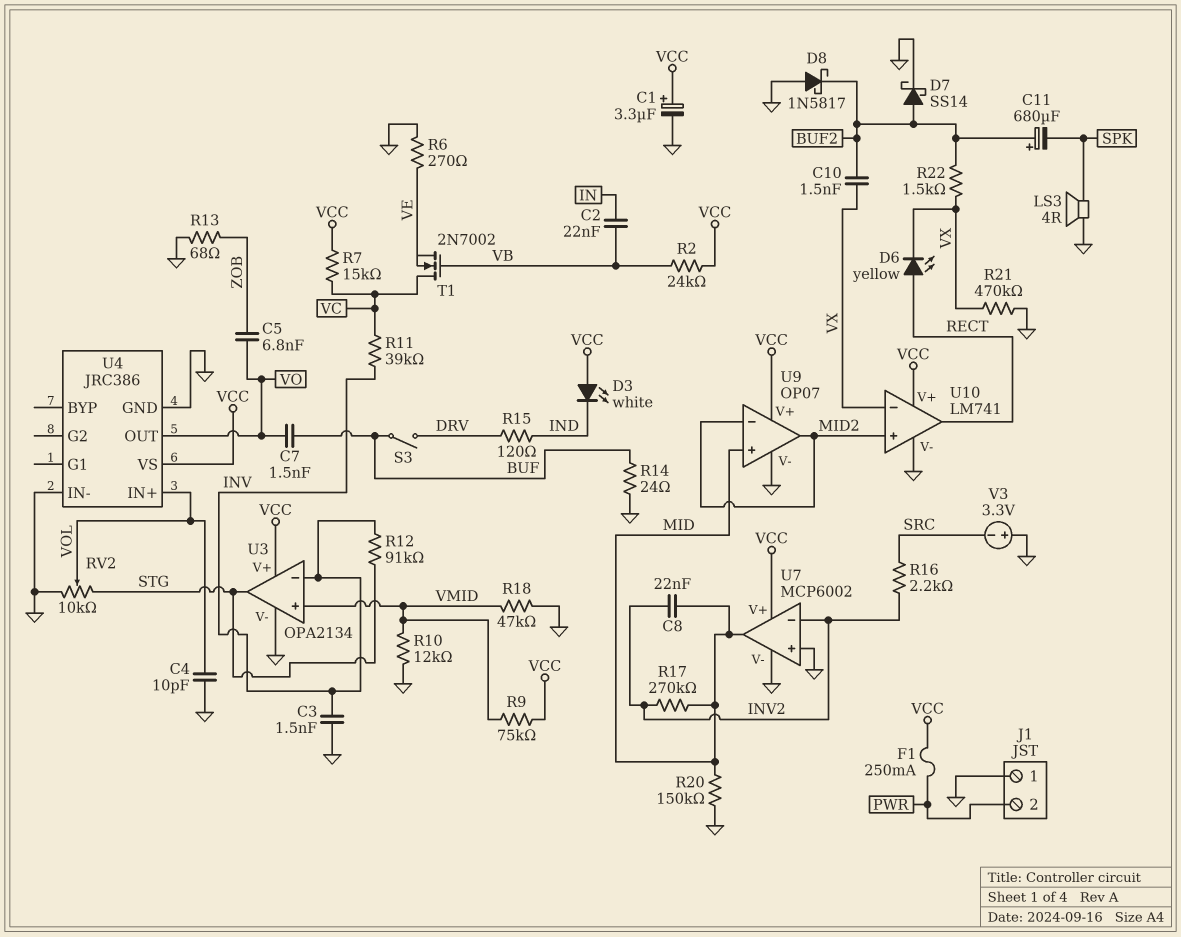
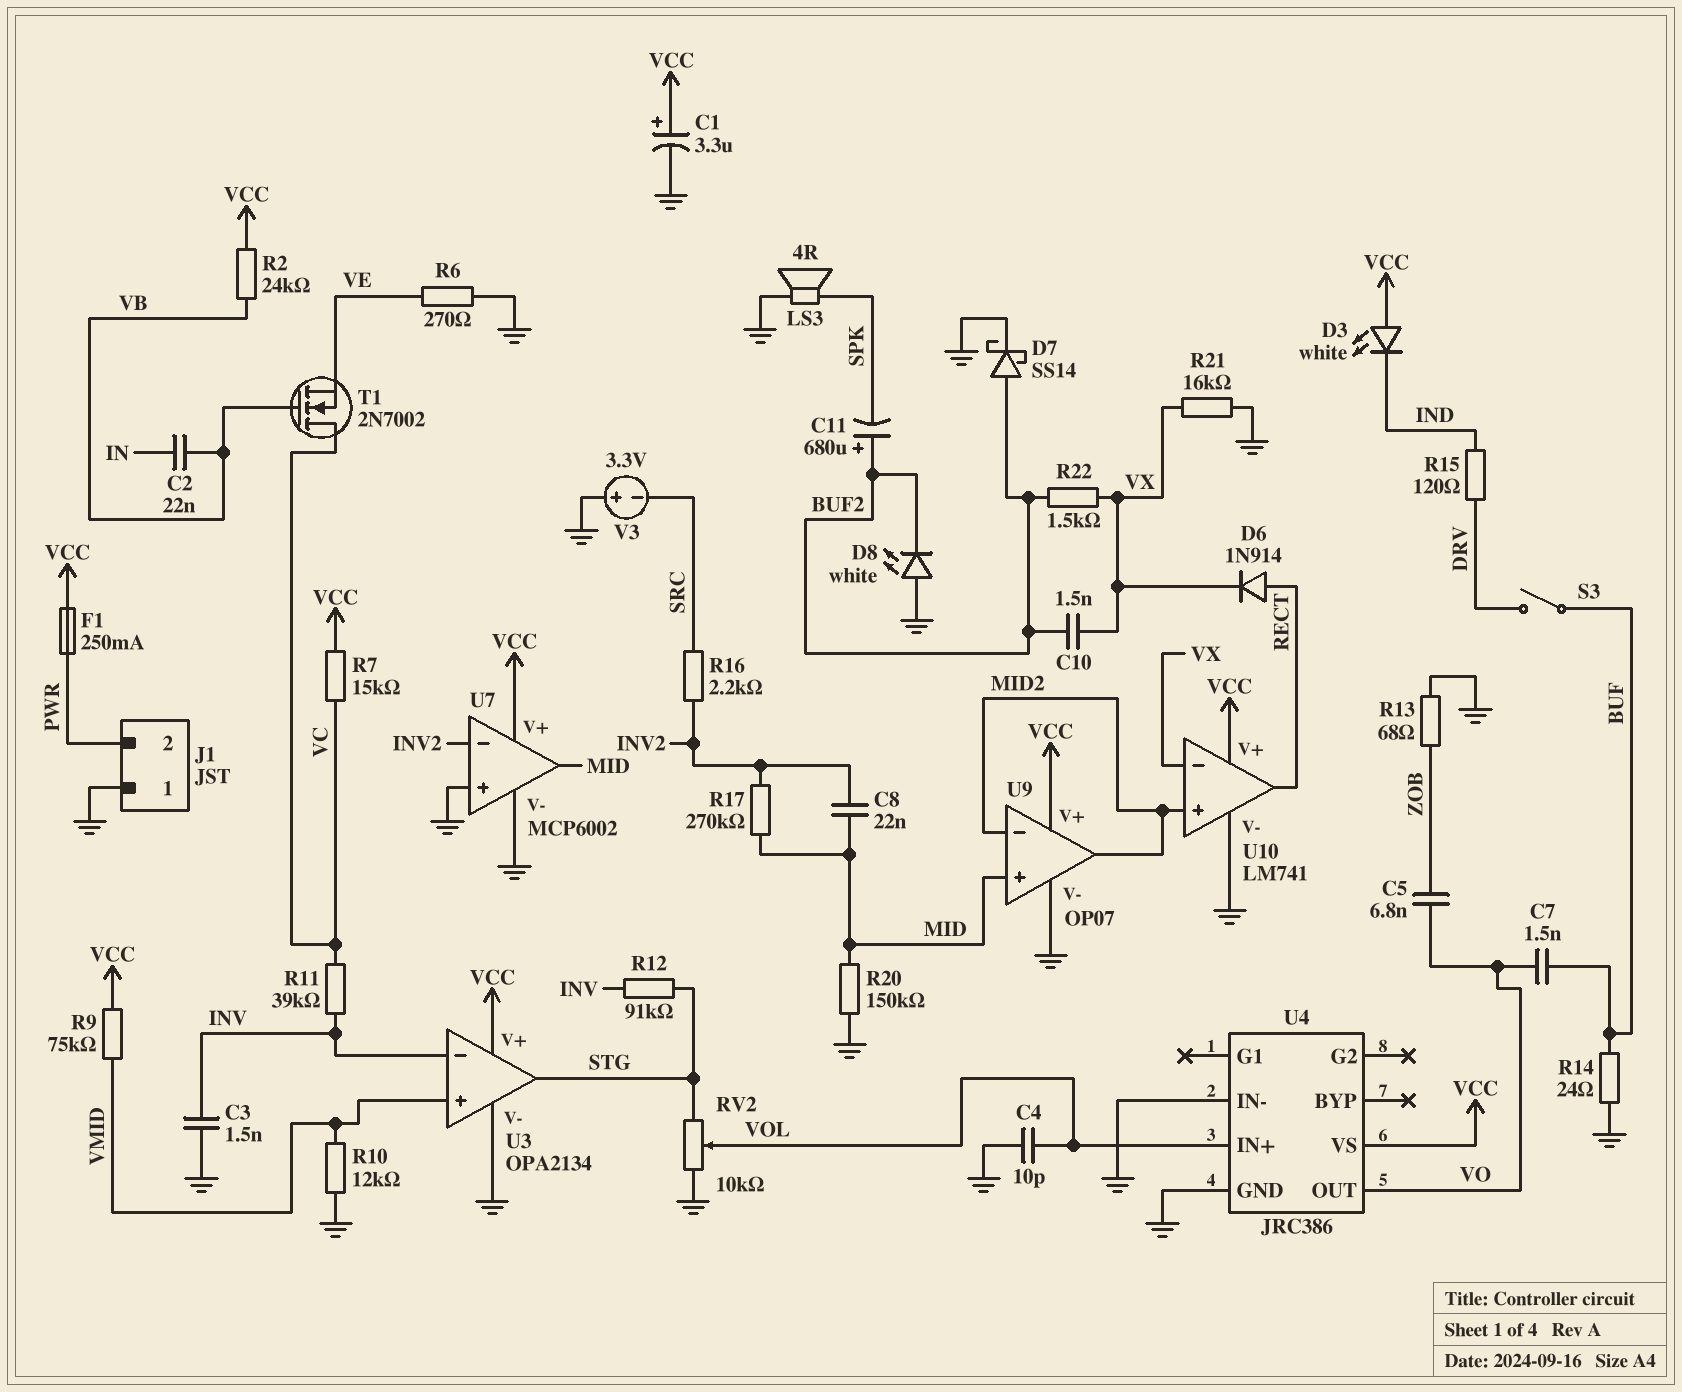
D6: LED yellow (A RECT, K VX) -> diode 1N914 (A RECT, K VX)
D8: schottky 1N5817 (A GND, K BUF2) -> LED white (A GND, K BUF2)
R18: 47k (GND, VMID) -> none
R21: 470k (GND, VX) -> 16k (GND, VX)

